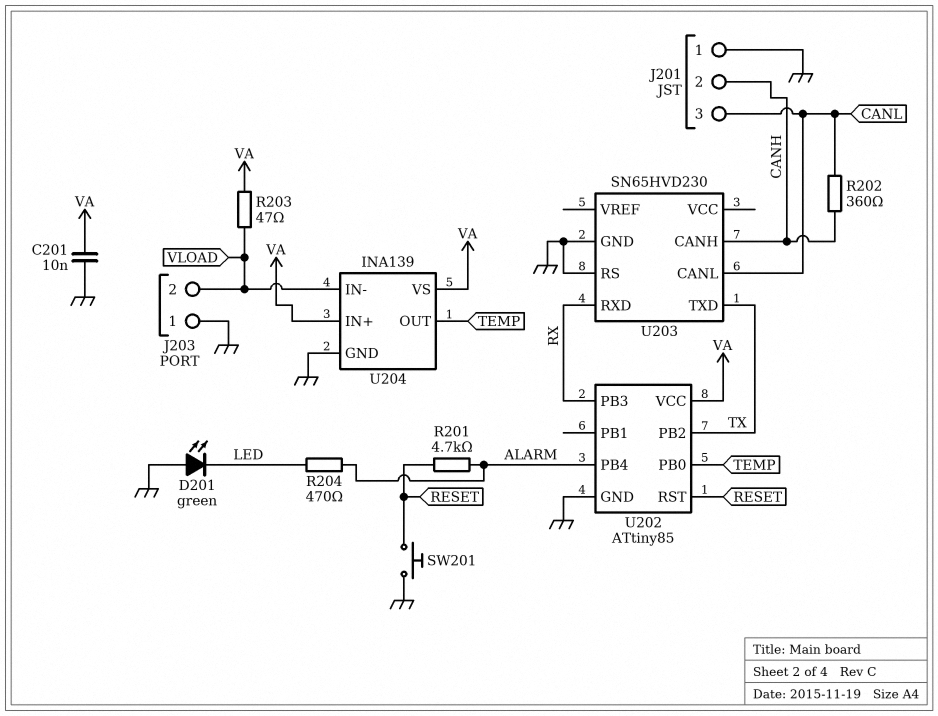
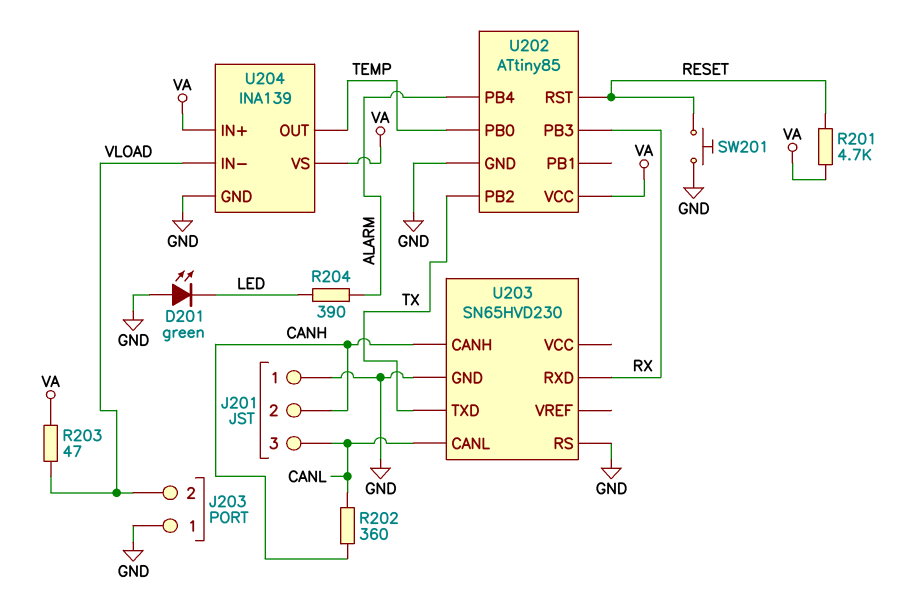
C201: 10nF (GND, VA) -> none
R201: 4.7k (ALARM, RESET) -> 4.7k (RESET, VA)
R204: 470 (ALARM, LED) -> 390 (ALARM, LED)

